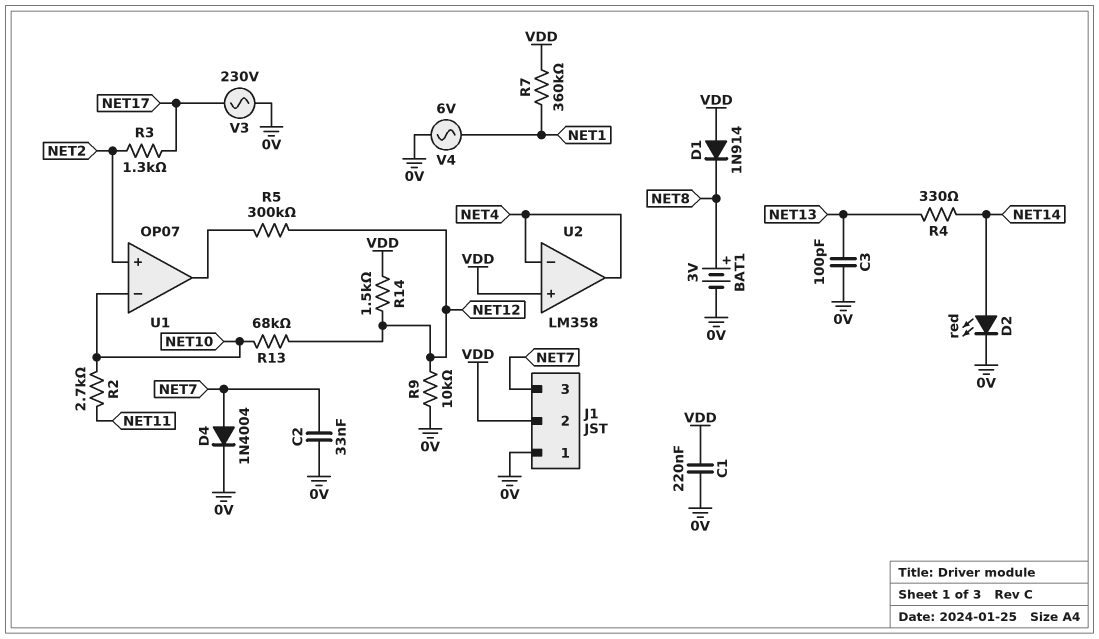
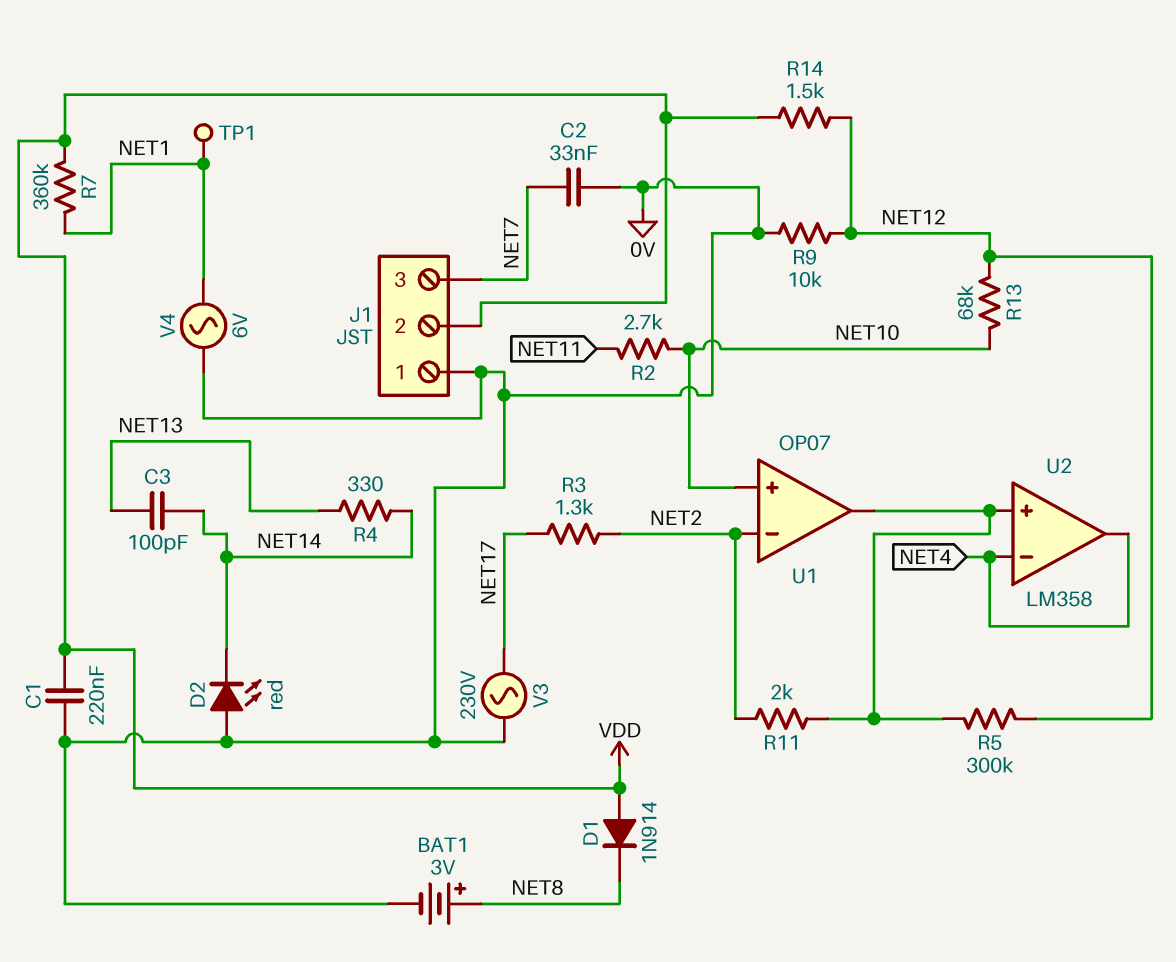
C3: 100pF (0V, NET13) -> 100pF (NET13, NET14)
D2: LED red (A NET14, K 0V) -> LED red (A 0V, K NET14)
D4: diode 1N4004 (A NET7, K 0V) -> none
R11: none -> 2k (NET2, U1/out)
TP1: none -> test point (NET1)
U1 pin in+: NET2 -> NET10
U1 pin in-: NET10 -> NET2
U2 pin in+: VDD -> U1/out

